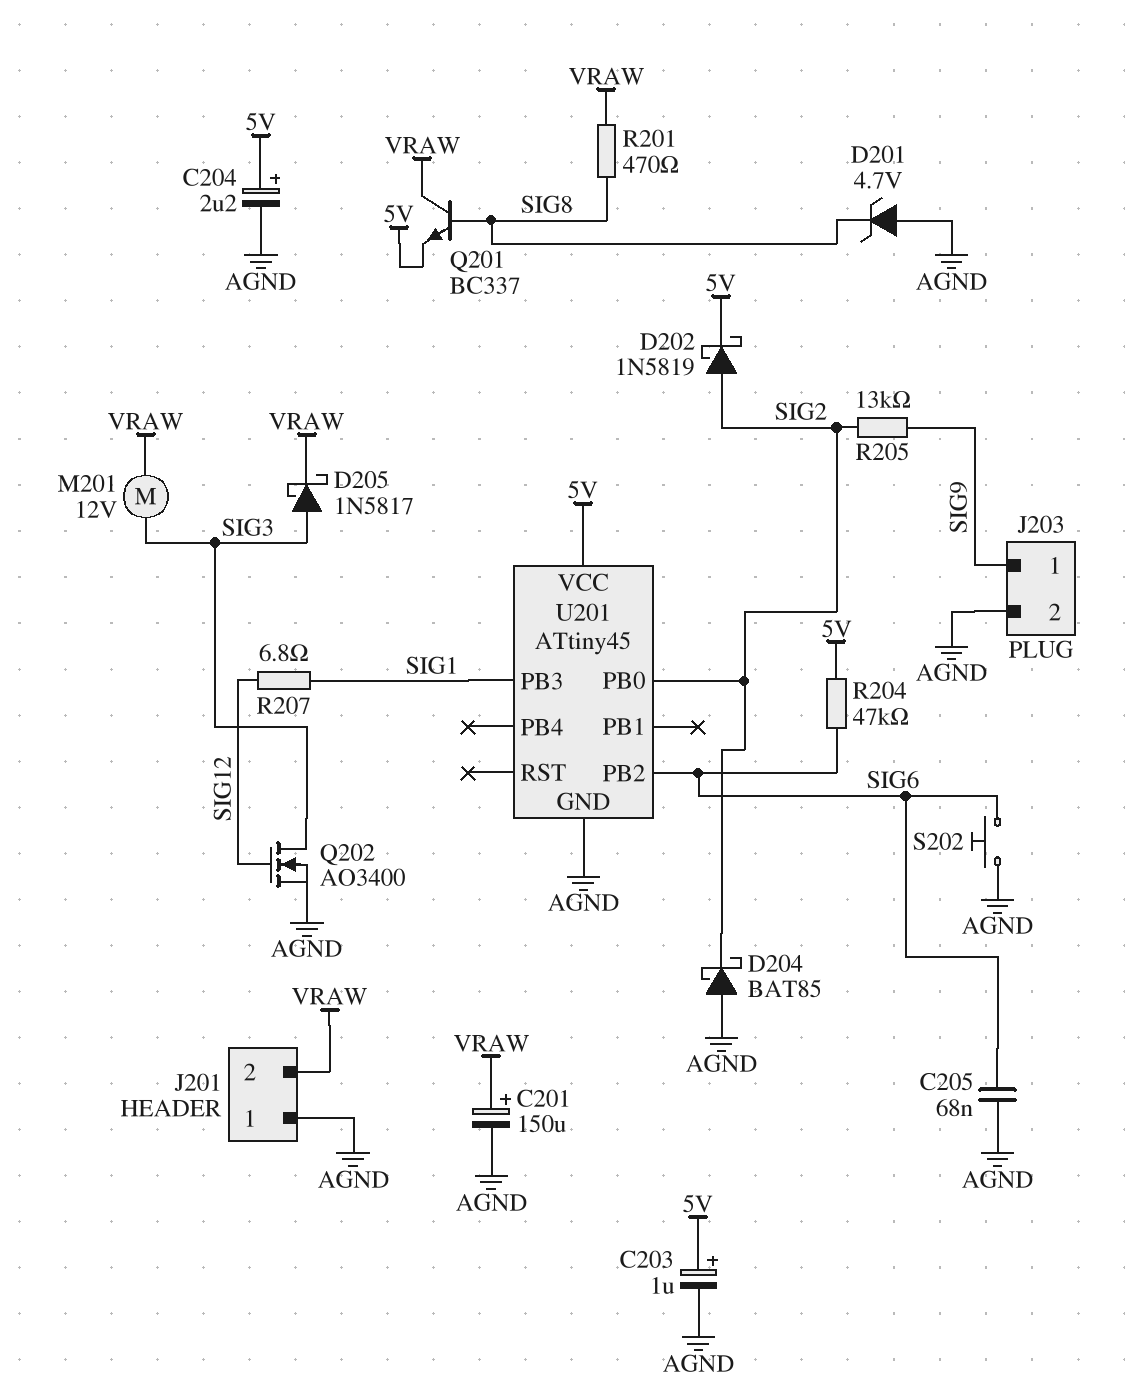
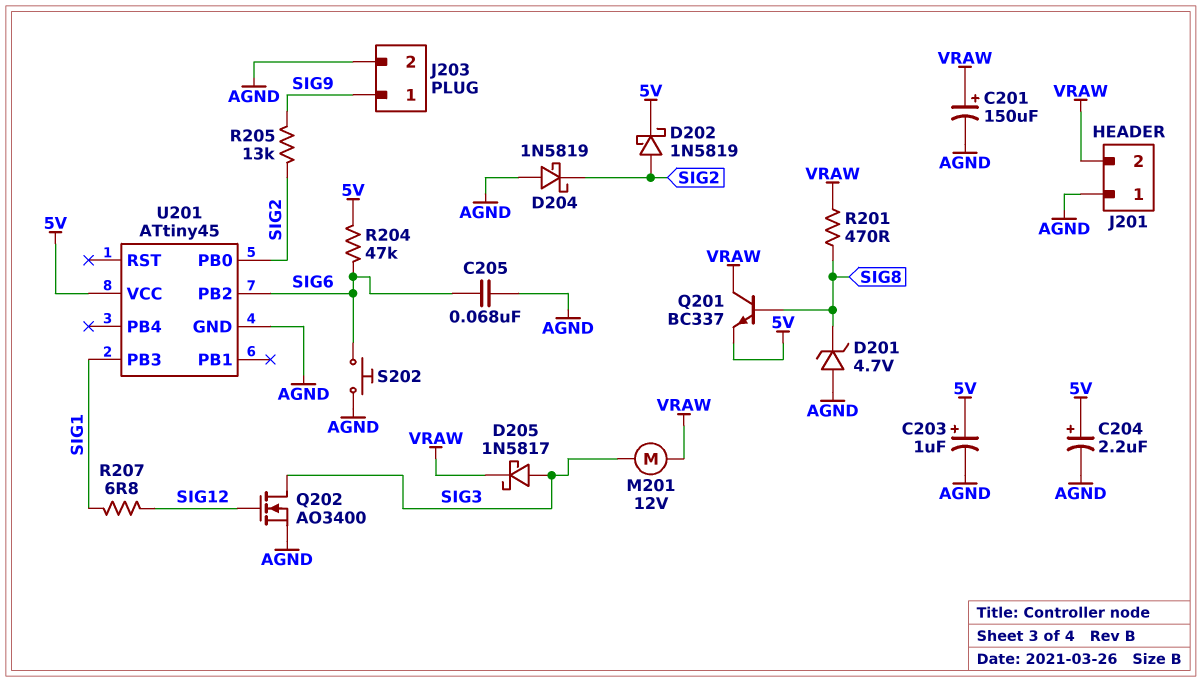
D204: schottky BAT85 (A AGND, K SIG2) -> schottky 1N5819 (A AGND, K SIG2)

